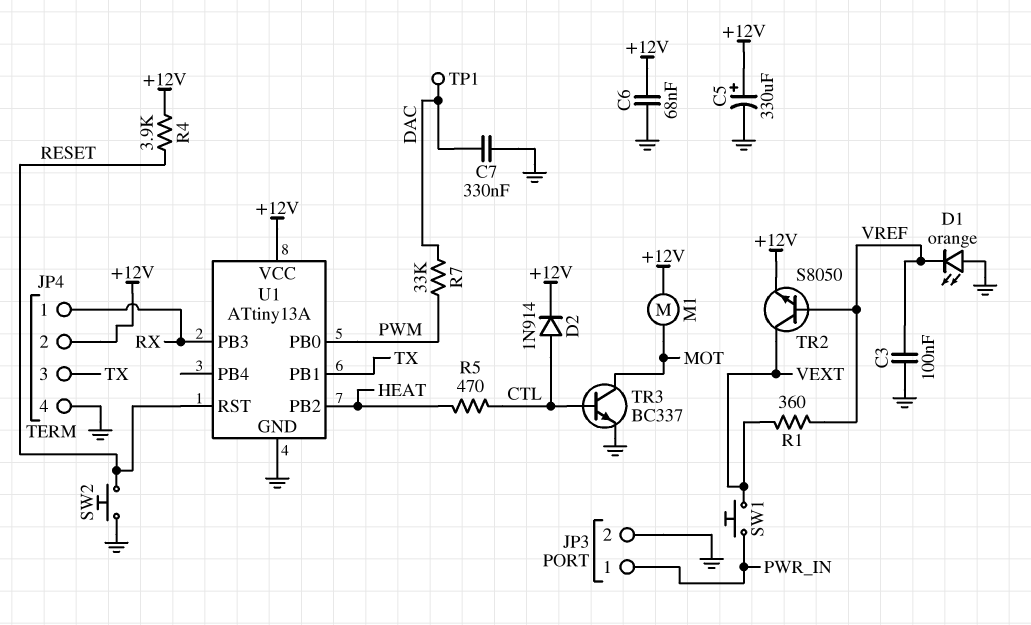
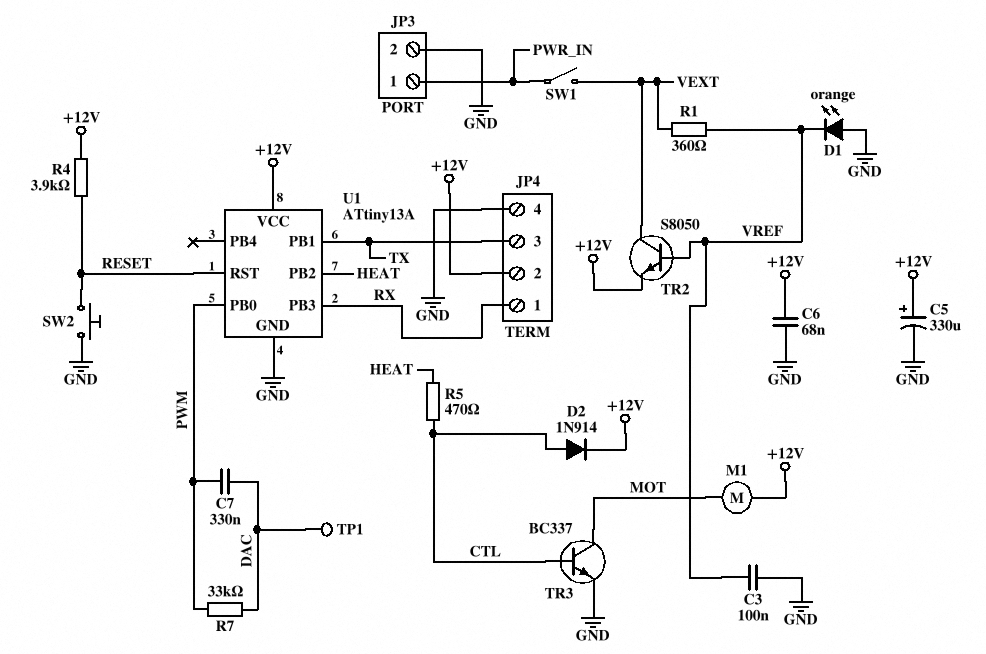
C7: 330nF (DAC, GND) -> 330nF (DAC, PWM)
SW1: button (PWR_IN, VEXT) -> switch (PWR_IN, VEXT)

